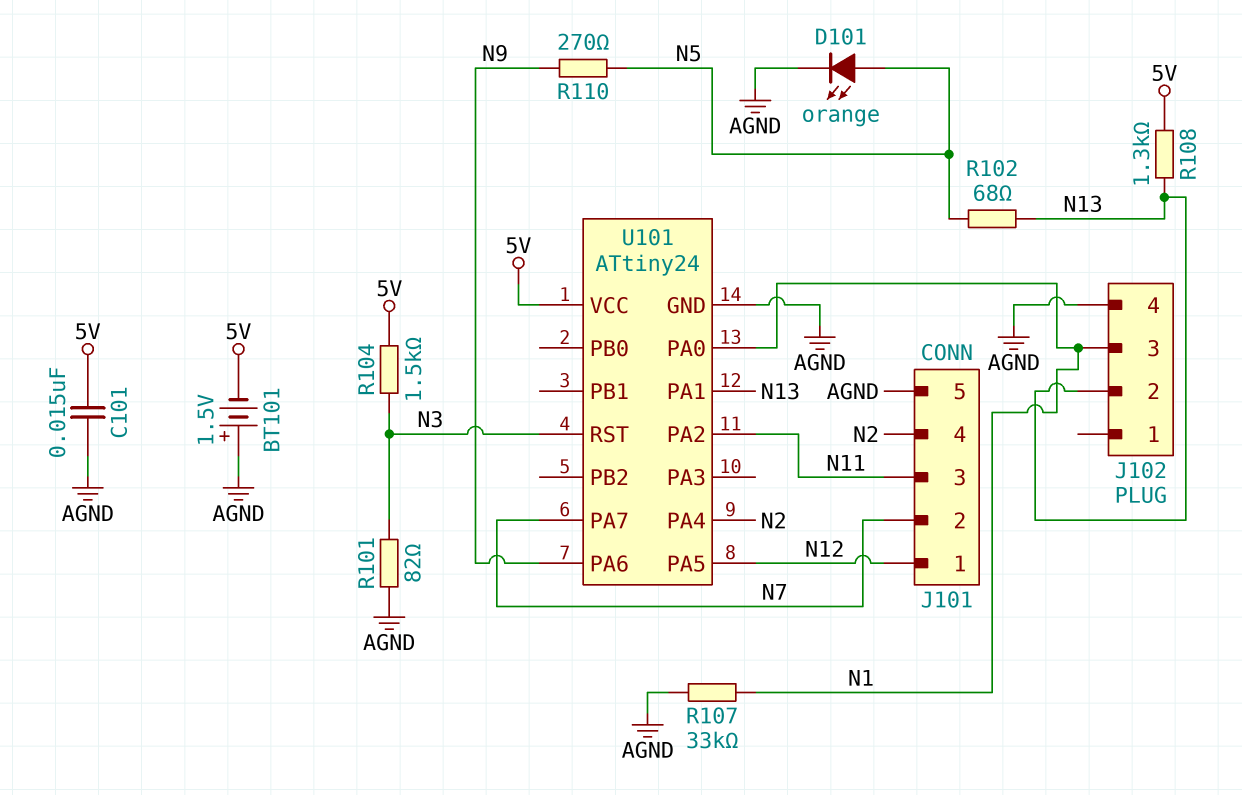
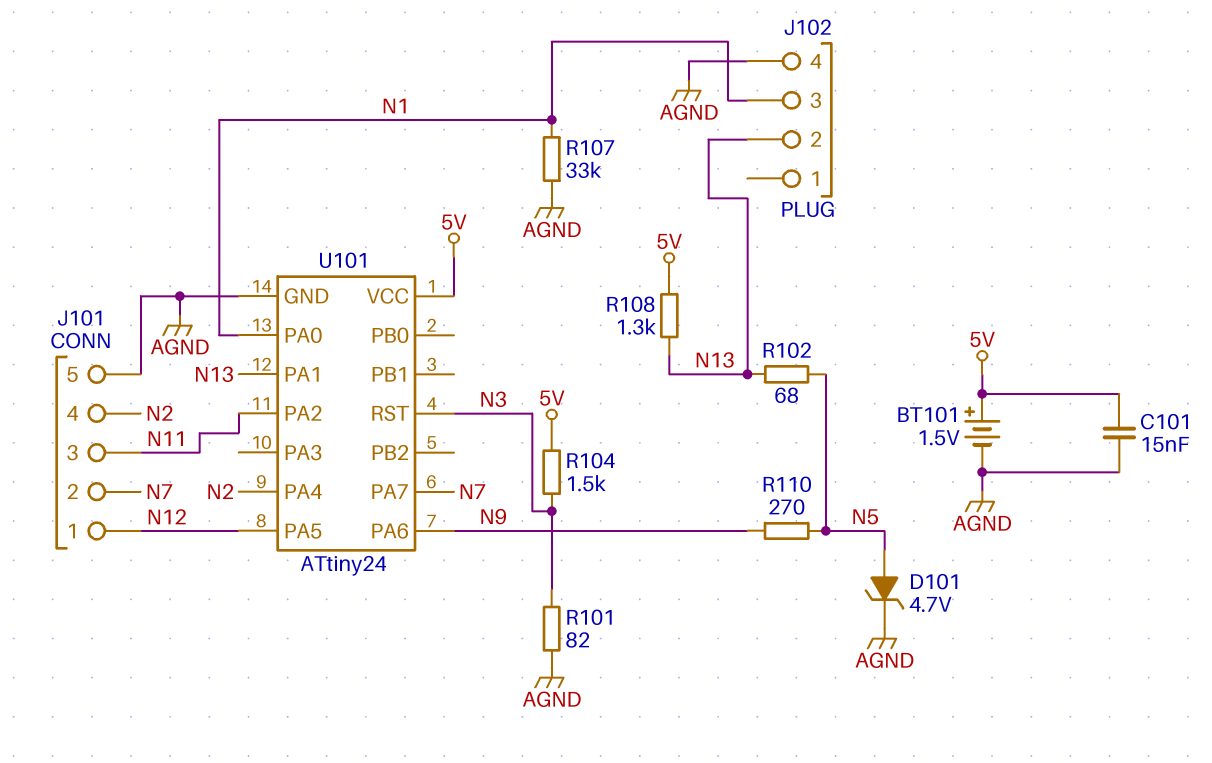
BT101: 1.5V (plus AGND, minus 5V) -> 1.5V (plus 5V, minus AGND)
D101: LED orange (A N5, K AGND) -> zener 4.7V (A N5, K AGND)

